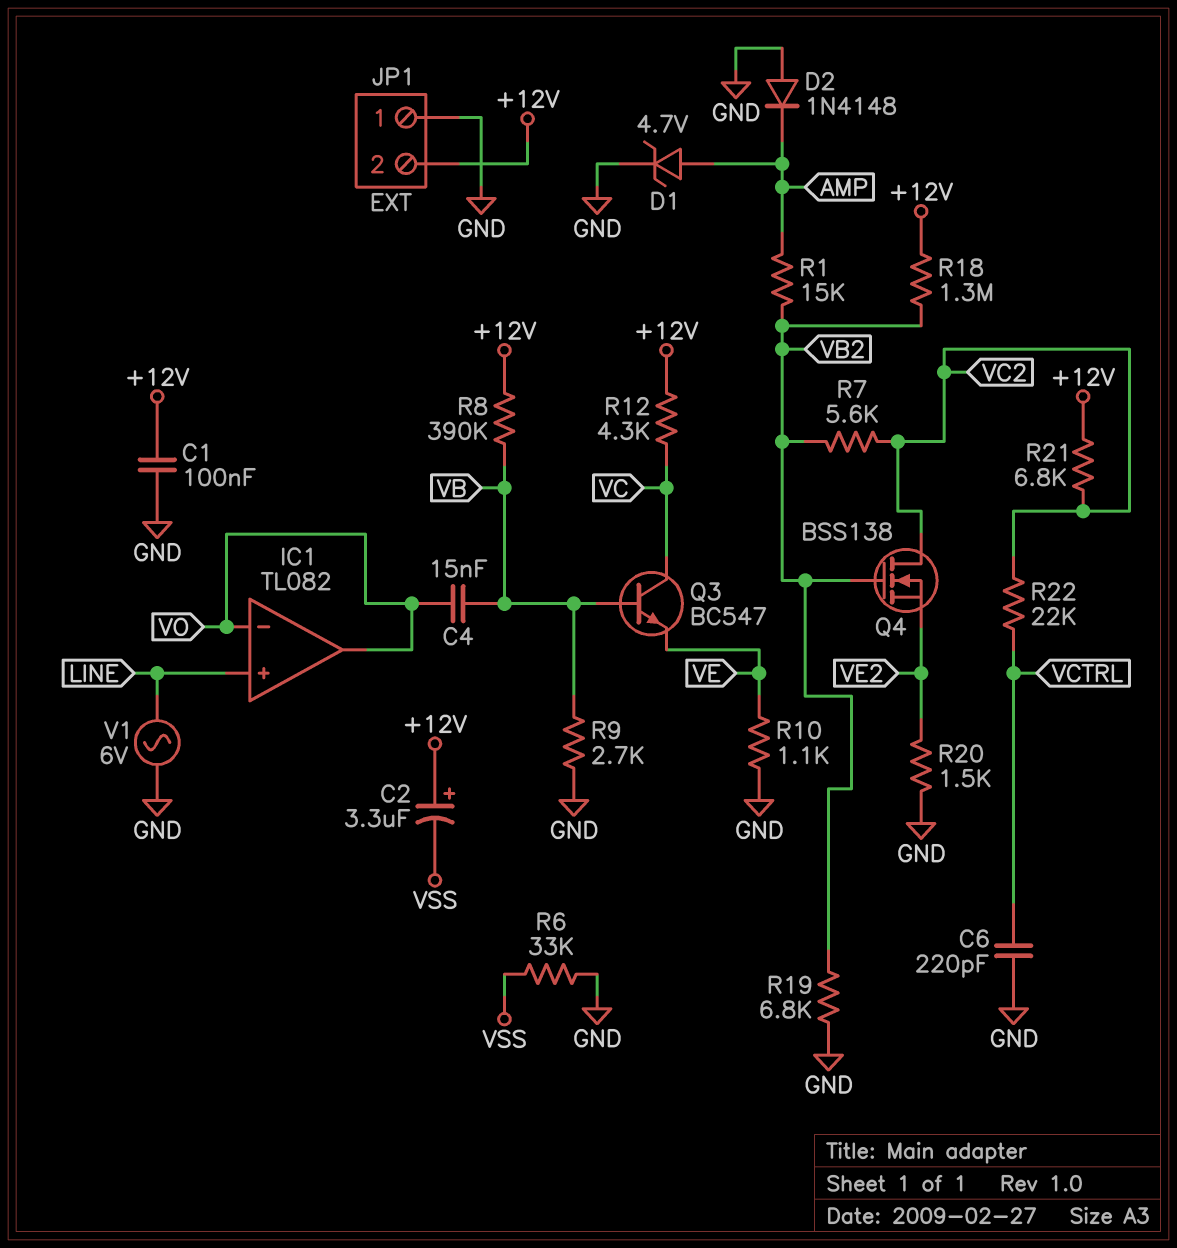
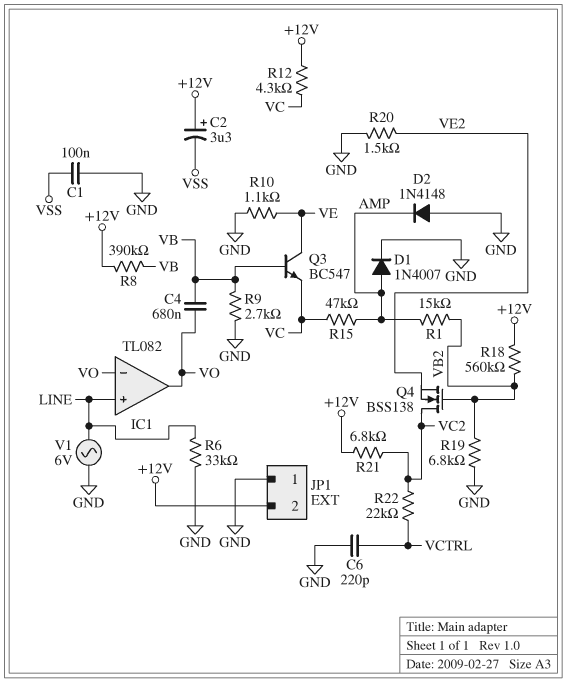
C1: 100nF (+12V, GND) -> 100nF (GND, VSS)
C4: 15nF (VB, VO) -> 680nF (VB, VO)
D1: zener 4.7V (A AMP, K GND) -> diode 1N4007 (A AMP, K GND)
Q3: NPN BC547 (B VB, C VC, E VE) -> NPN BC547 (B VB, C VE, E VC)
R6: 33k (GND, VSS) -> 33k (GND, LINE)
R7: 5.6k (VB2, VC2) -> none
R15: none -> 47k (AMP, VC)
R18: 1.3M (+12V, VB2) -> 560k (+12V, VB2)

